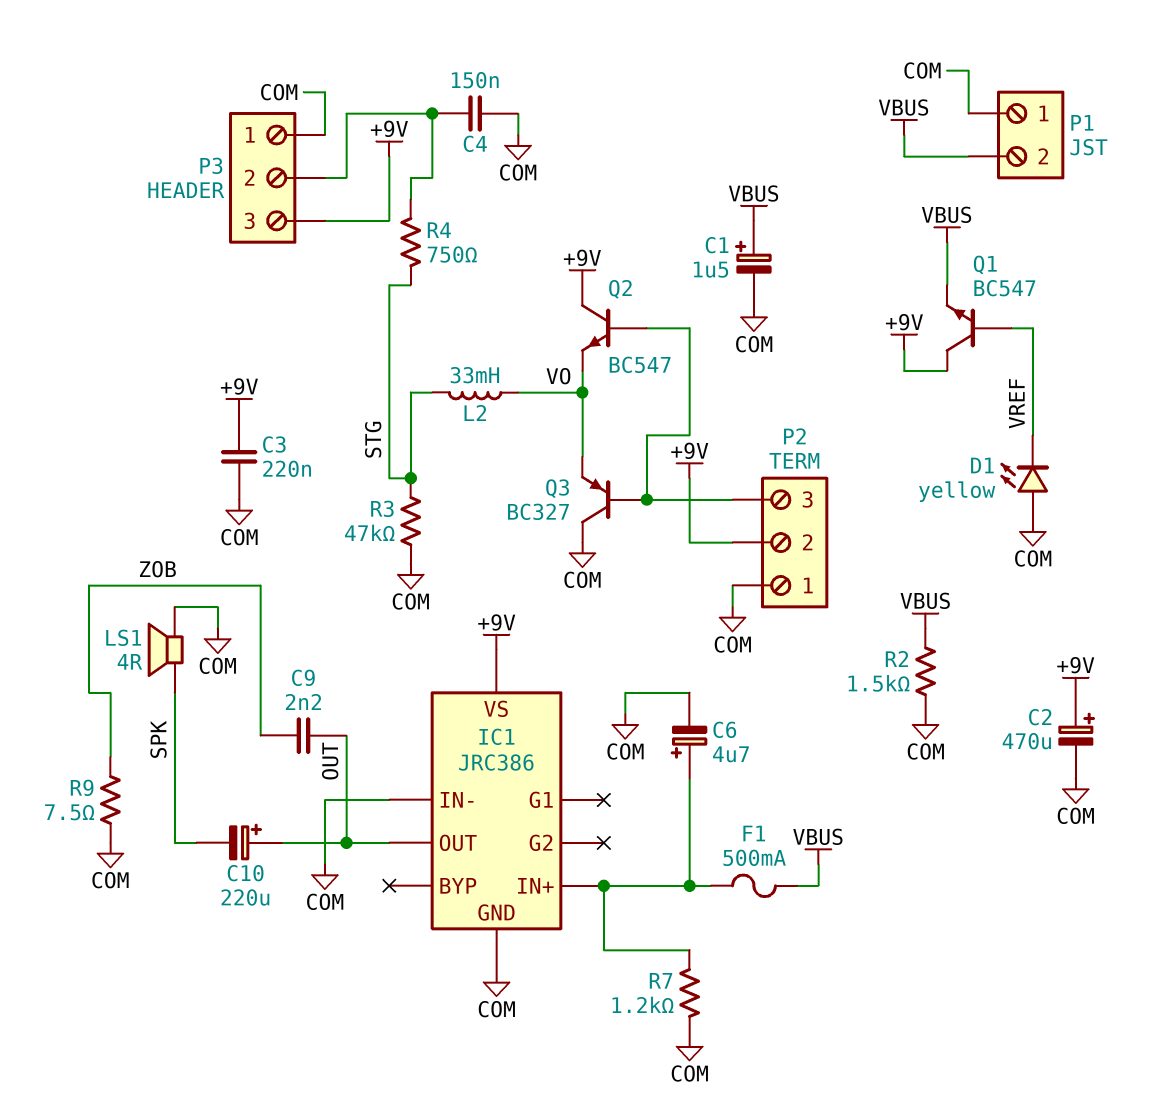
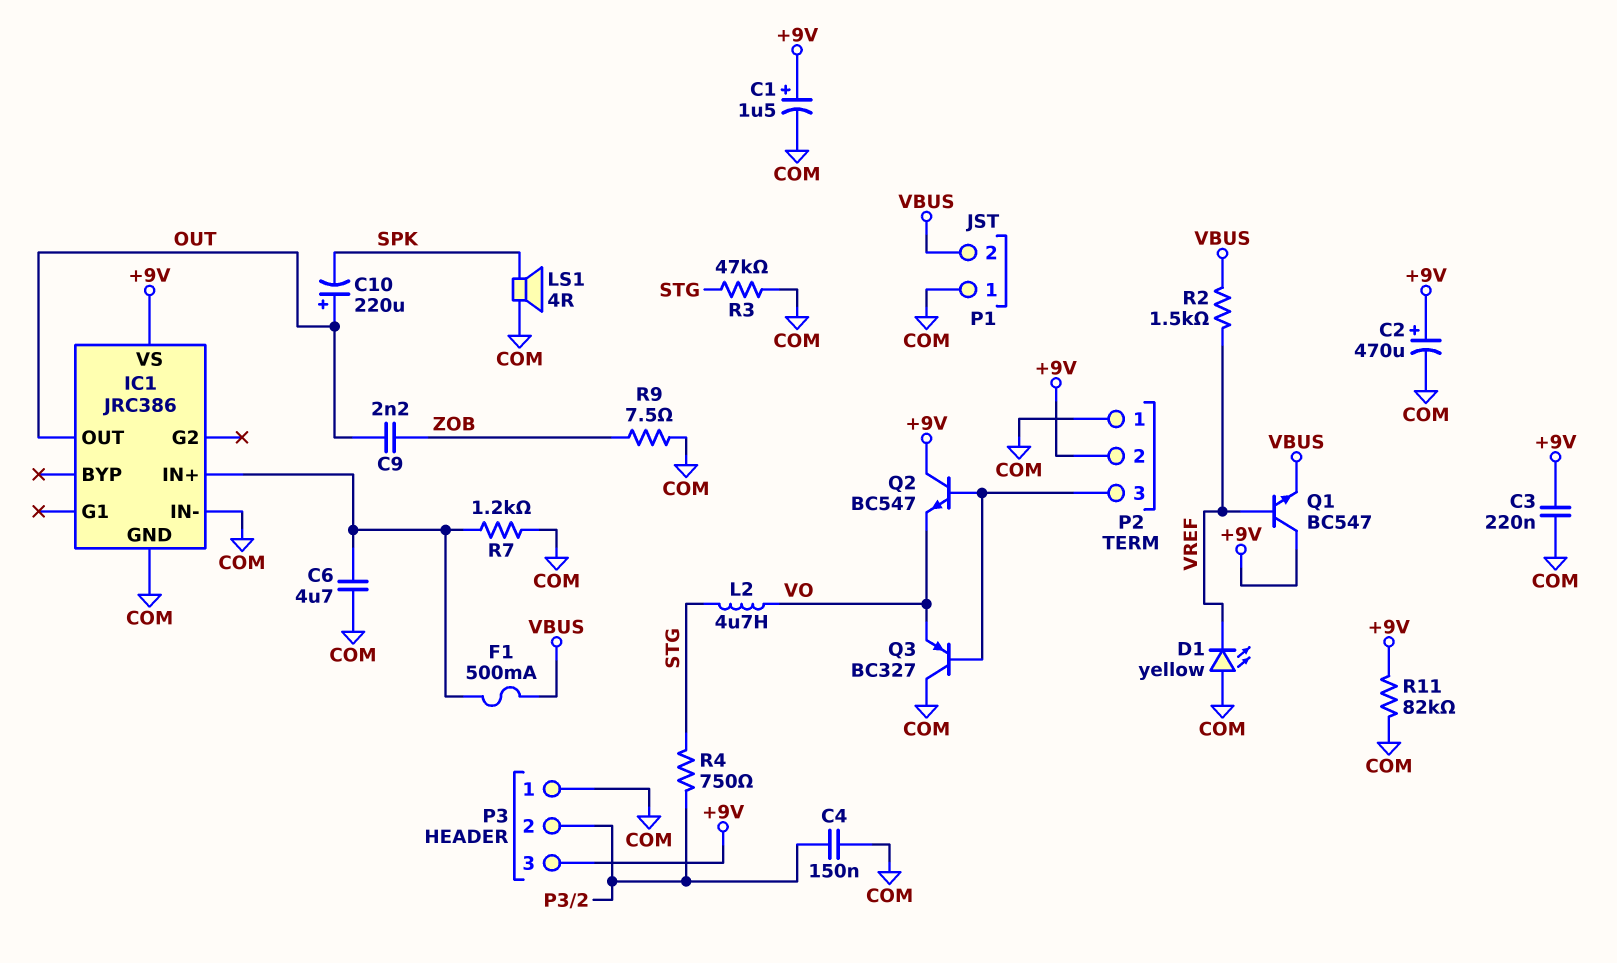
C1: 1.5uF (plus VBUS, minus COM) -> 1.5uF (plus +9V, minus COM)
C6: 4.7uF (plus IC1/IN+, minus COM) -> 4.7uF (COM, IC1/IN+)
L2: 33mH (STG, VO) -> 4.7uH (STG, VO)
R2: 1.5k (COM, VBUS) -> 1.5k (VBUS, VREF)
R11: none -> 82k (+9V, COM)

